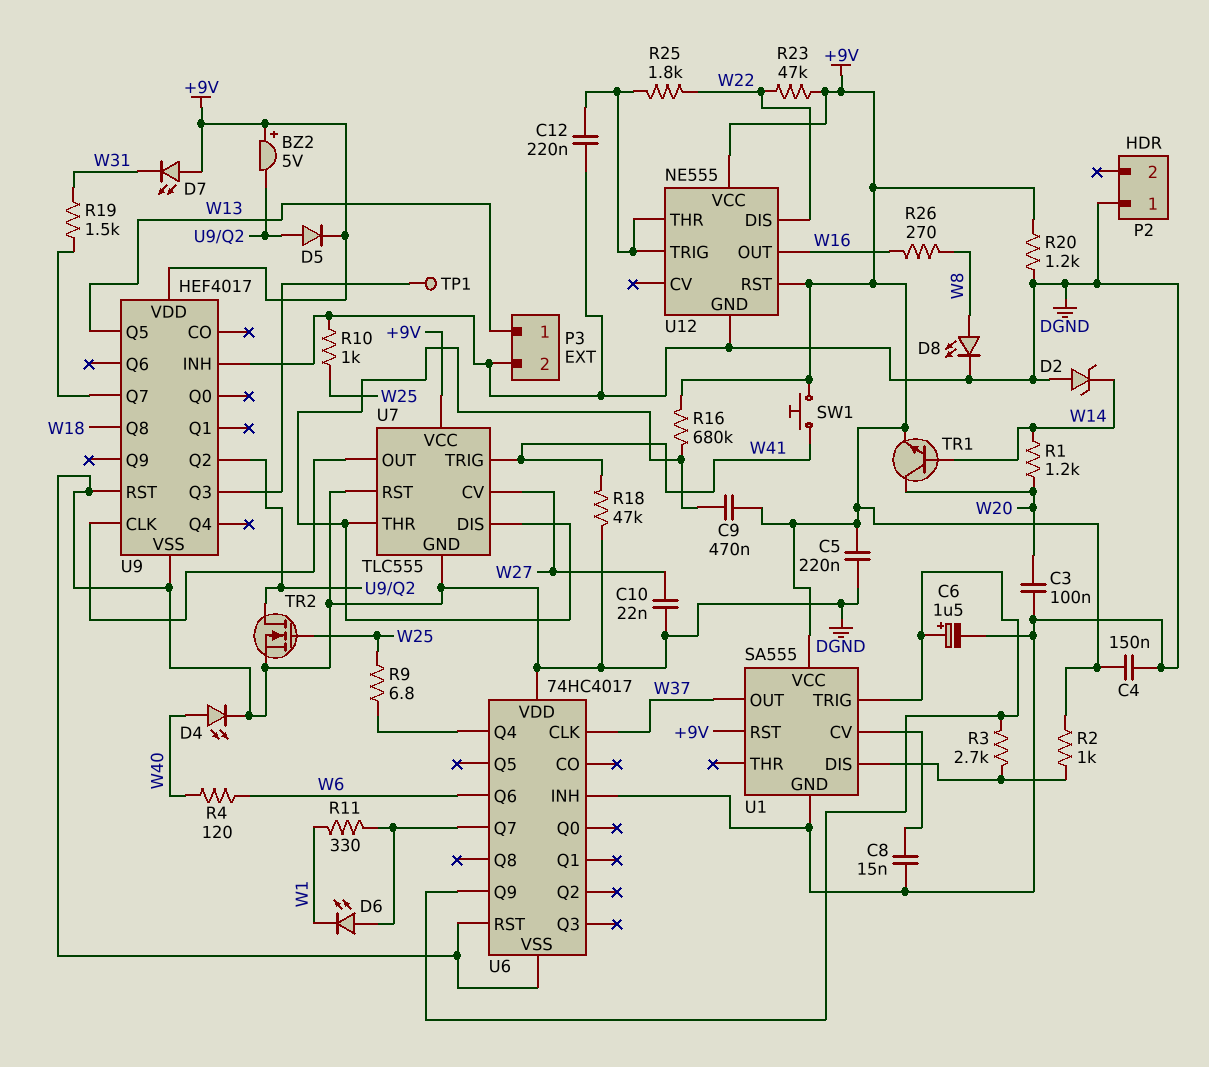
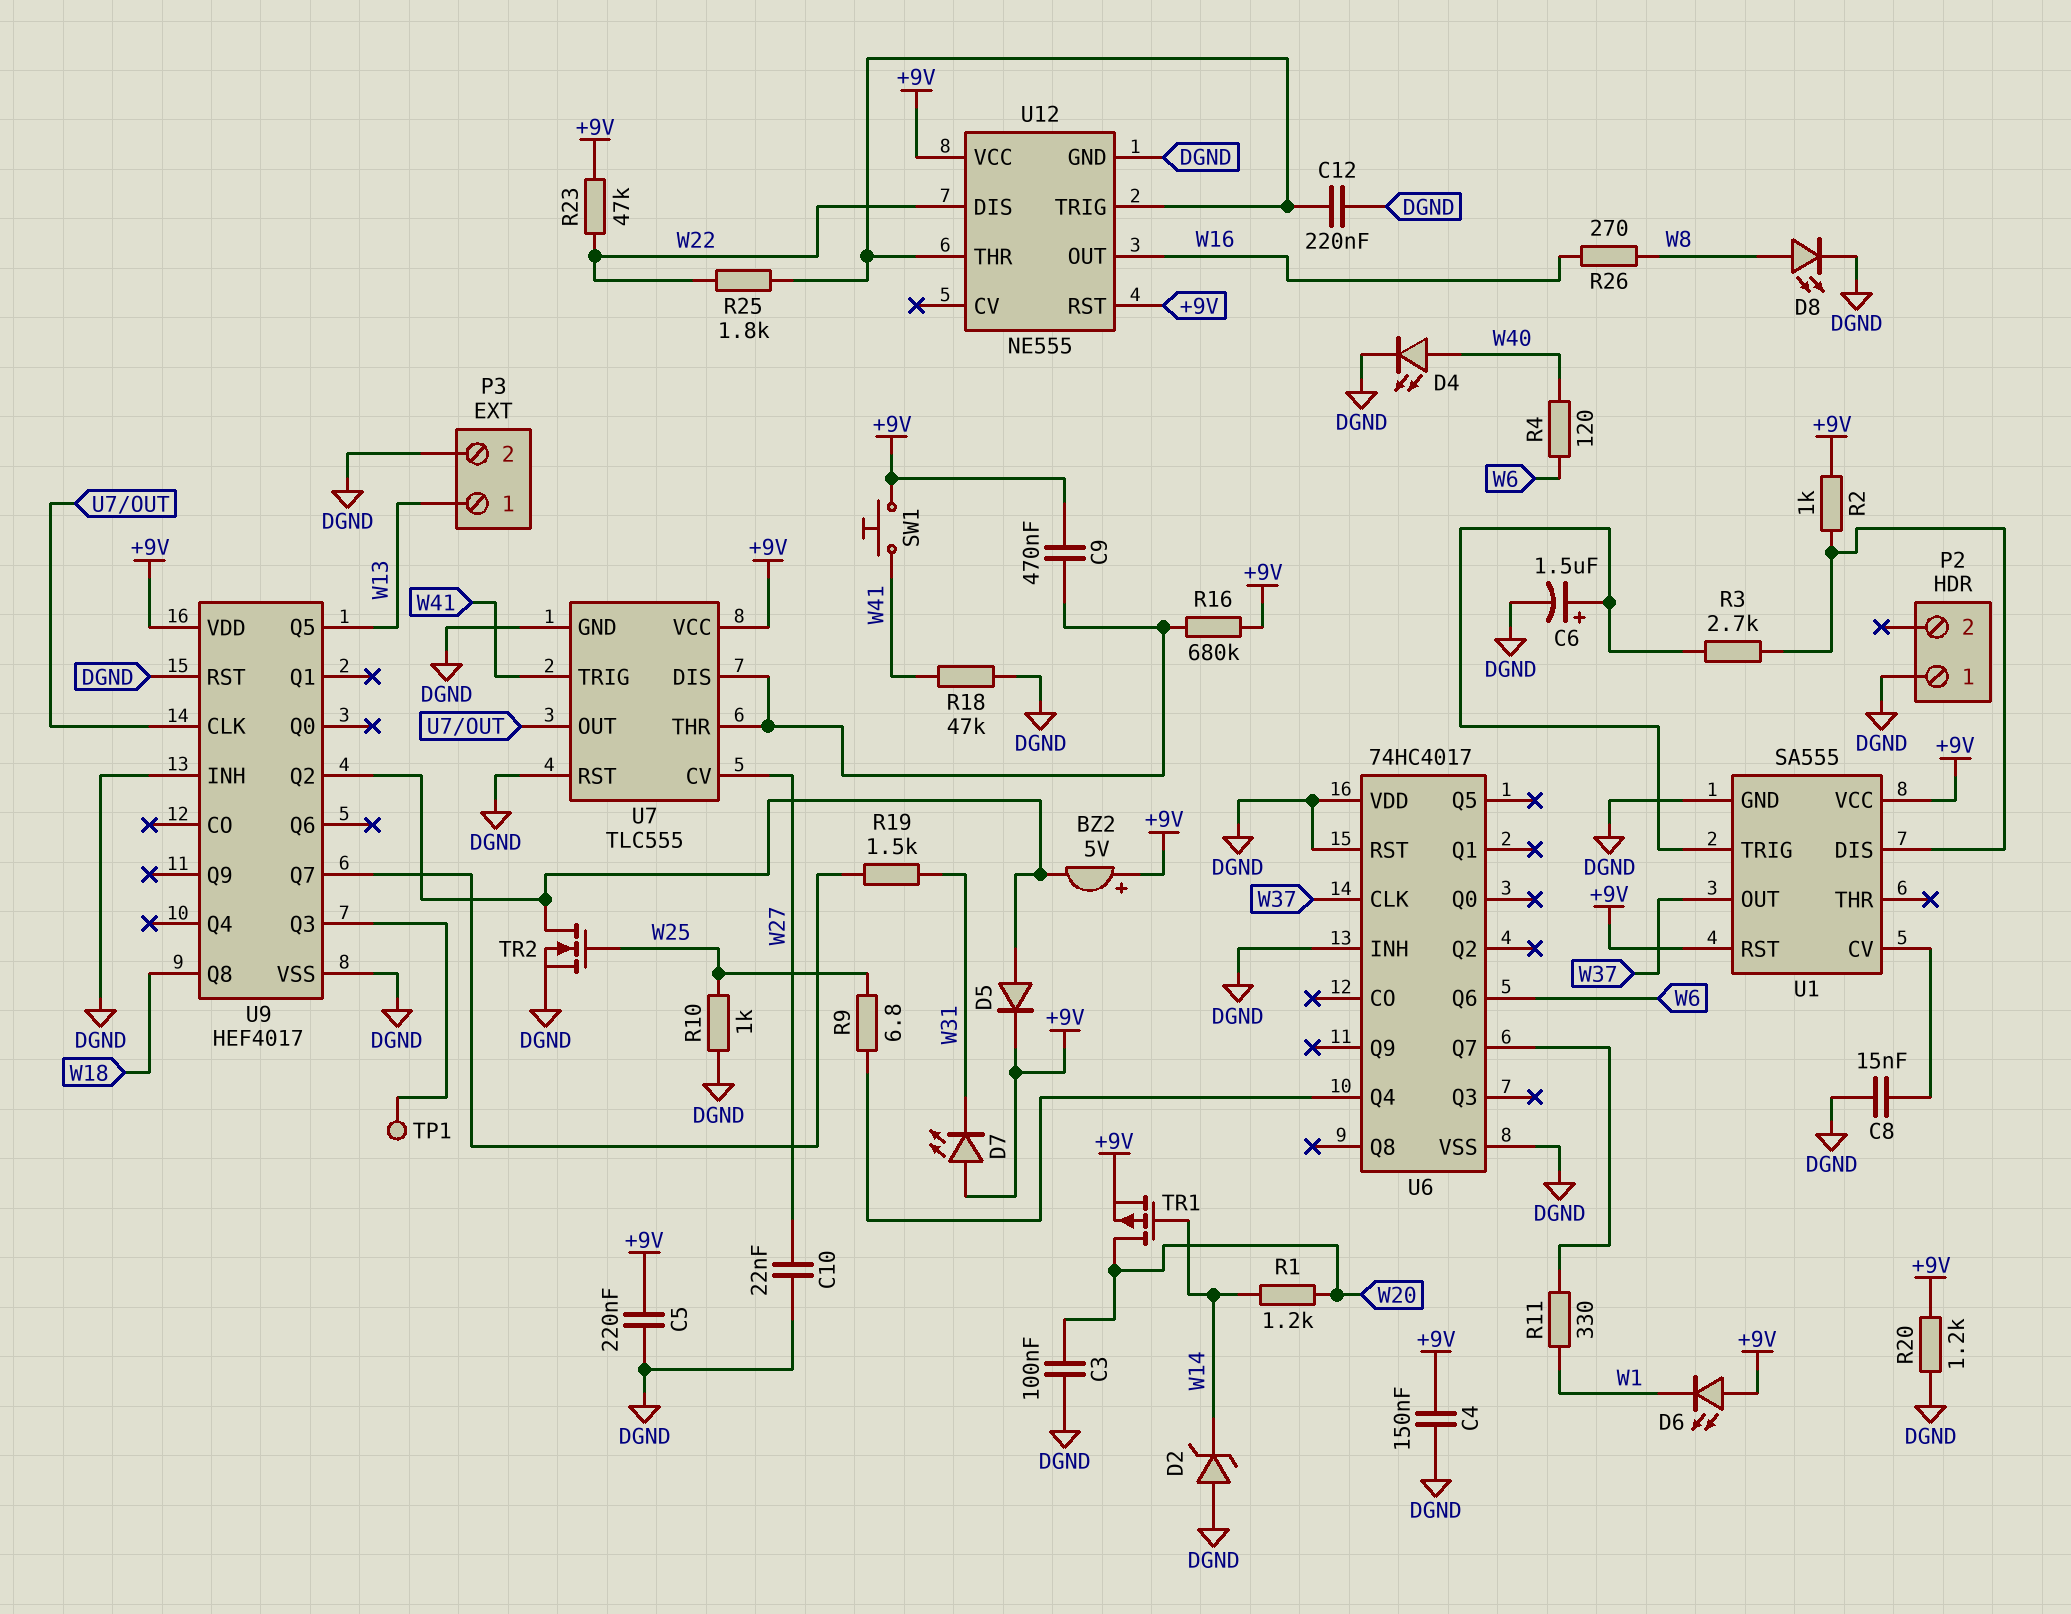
D6: LED (A U6/Q7, K W1) -> LED (A +9V, K W1)
TR1: NPN (B W14, C W20, E +9V) -> PMOS (G W14, D W20, S +9V)
U6 pin Q9: U1/TRIG -> none

